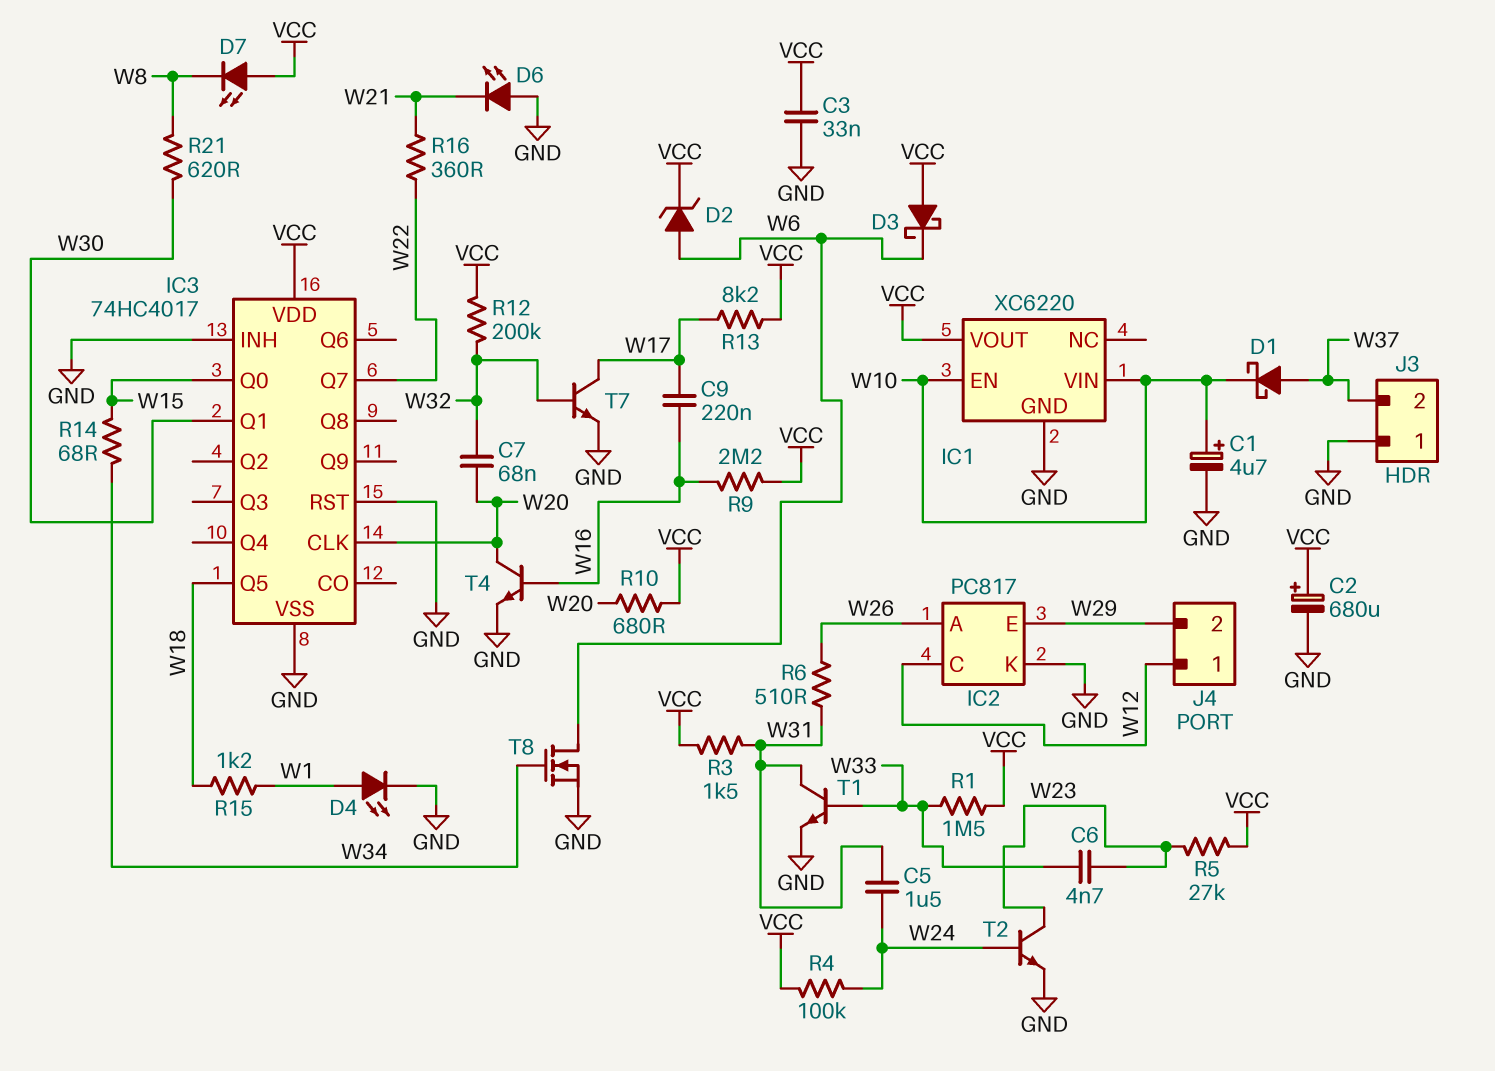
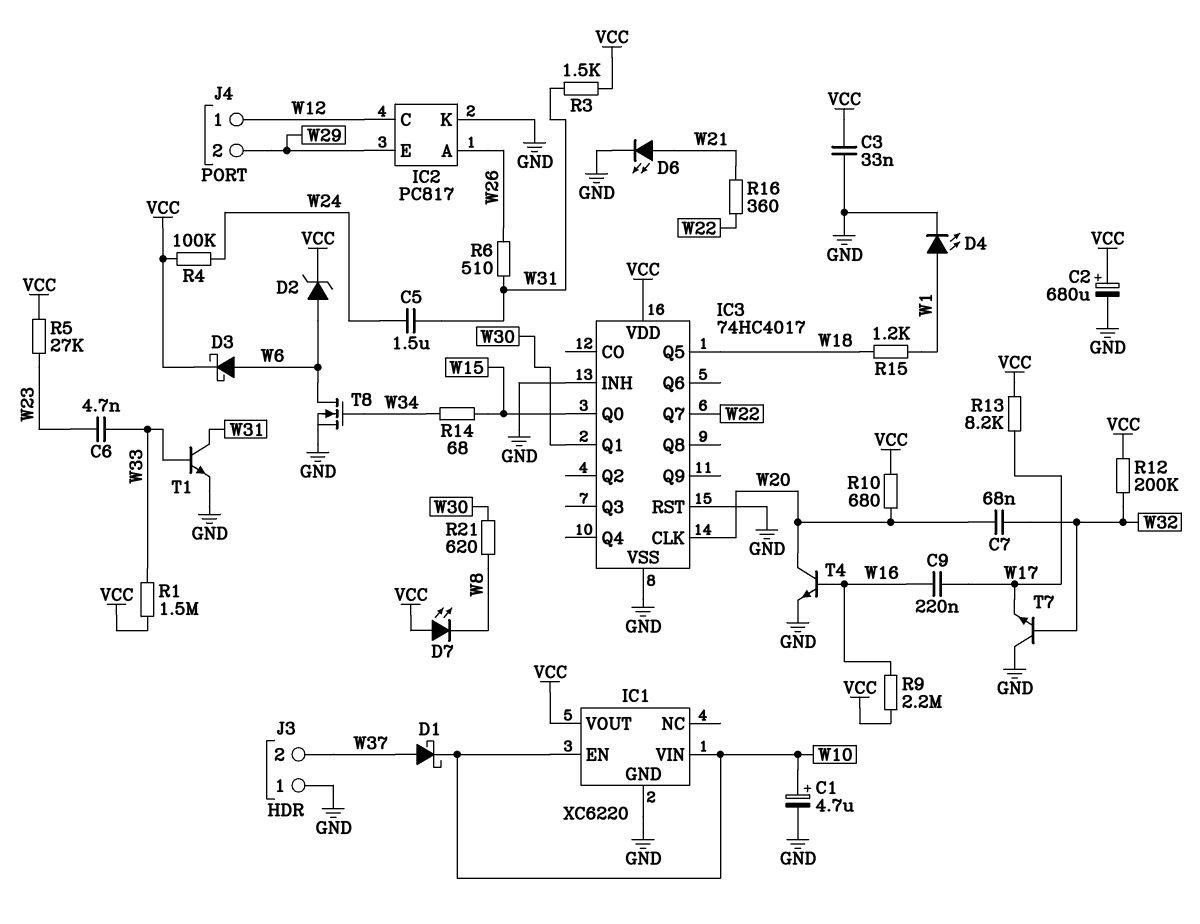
D3: schottky (A VCC, K W6) -> schottky (A W6, K VCC)
D6: LED (A GND, K W21) -> LED (A W21, K GND)
T2: NPN (B W24, C W23, E GND) -> none
T7: NPN (B W32, C W17, E GND) -> NPN (B W32, C GND, E W17)

